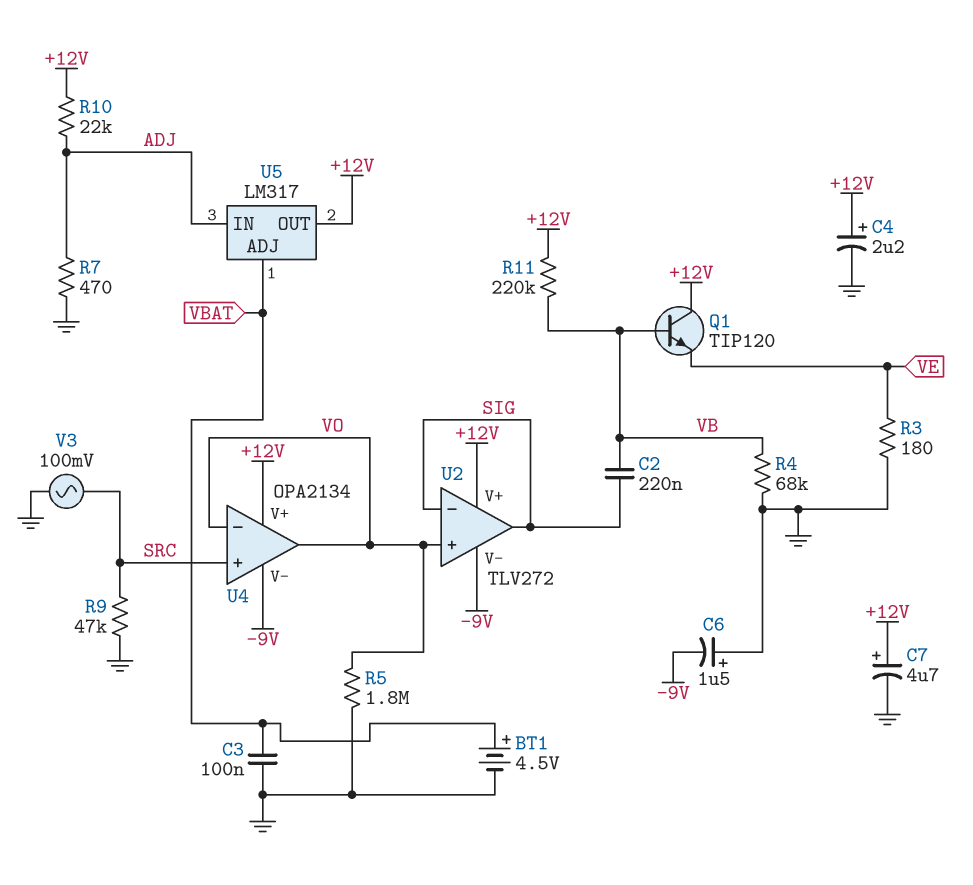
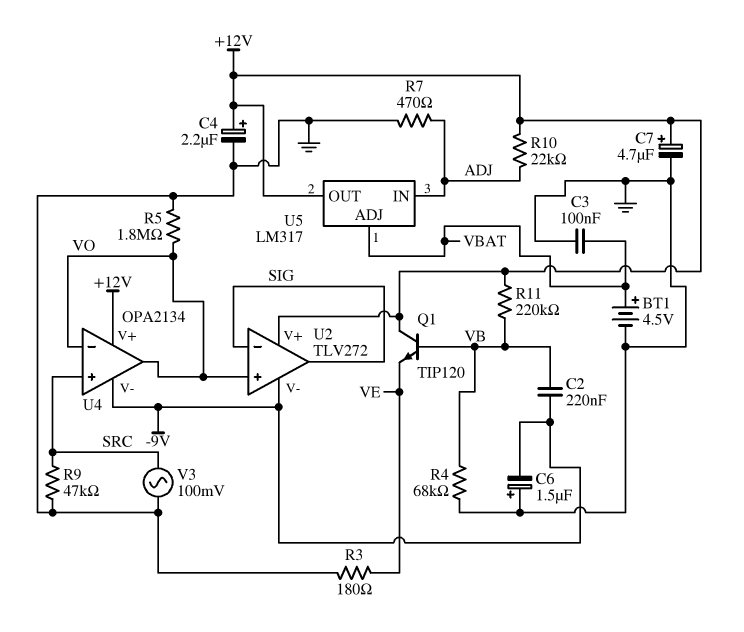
C2: 220nF (SIG, VB) -> 220nF (-9V, VB)

